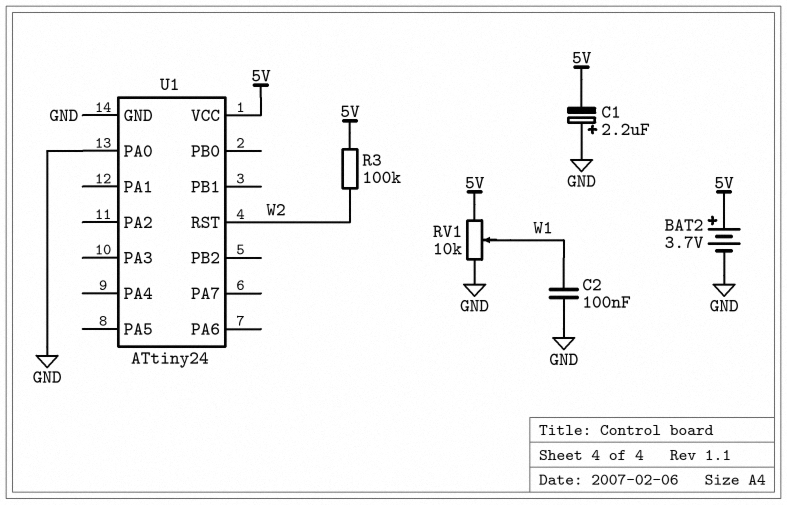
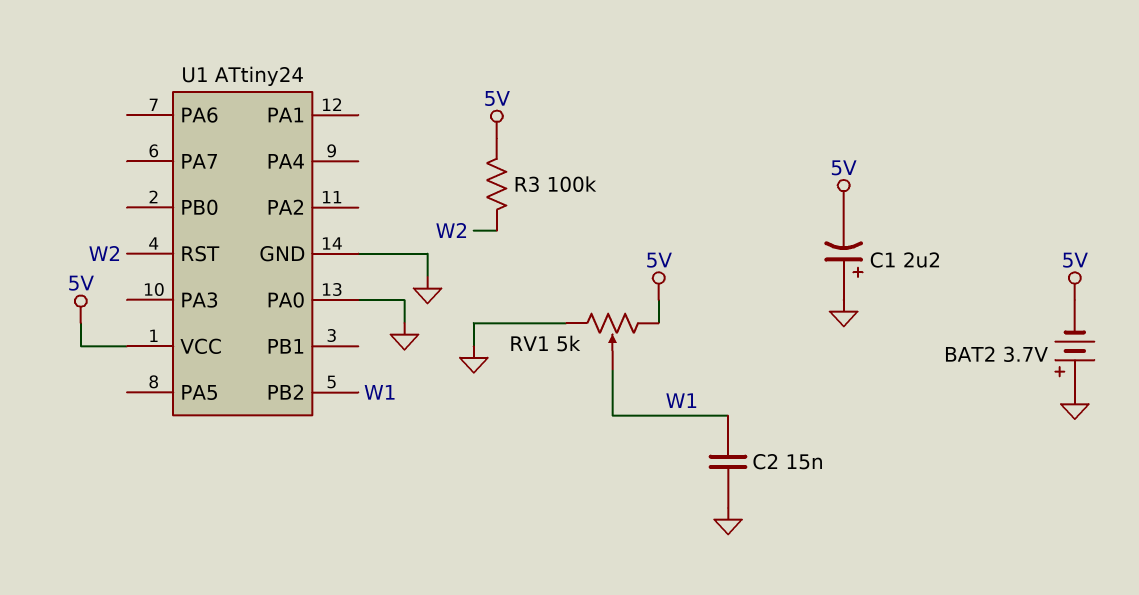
BAT2: 3.7V (plus 5V, minus GND) -> 3.7V (plus GND, minus 5V)
C2: 100nF (GND, W1) -> 15nF (GND, W1)
RV1: 10k (5V, GND, wiper W1) -> 5k (5V, GND, wiper W1)
U1 pin PB2: none -> W1

